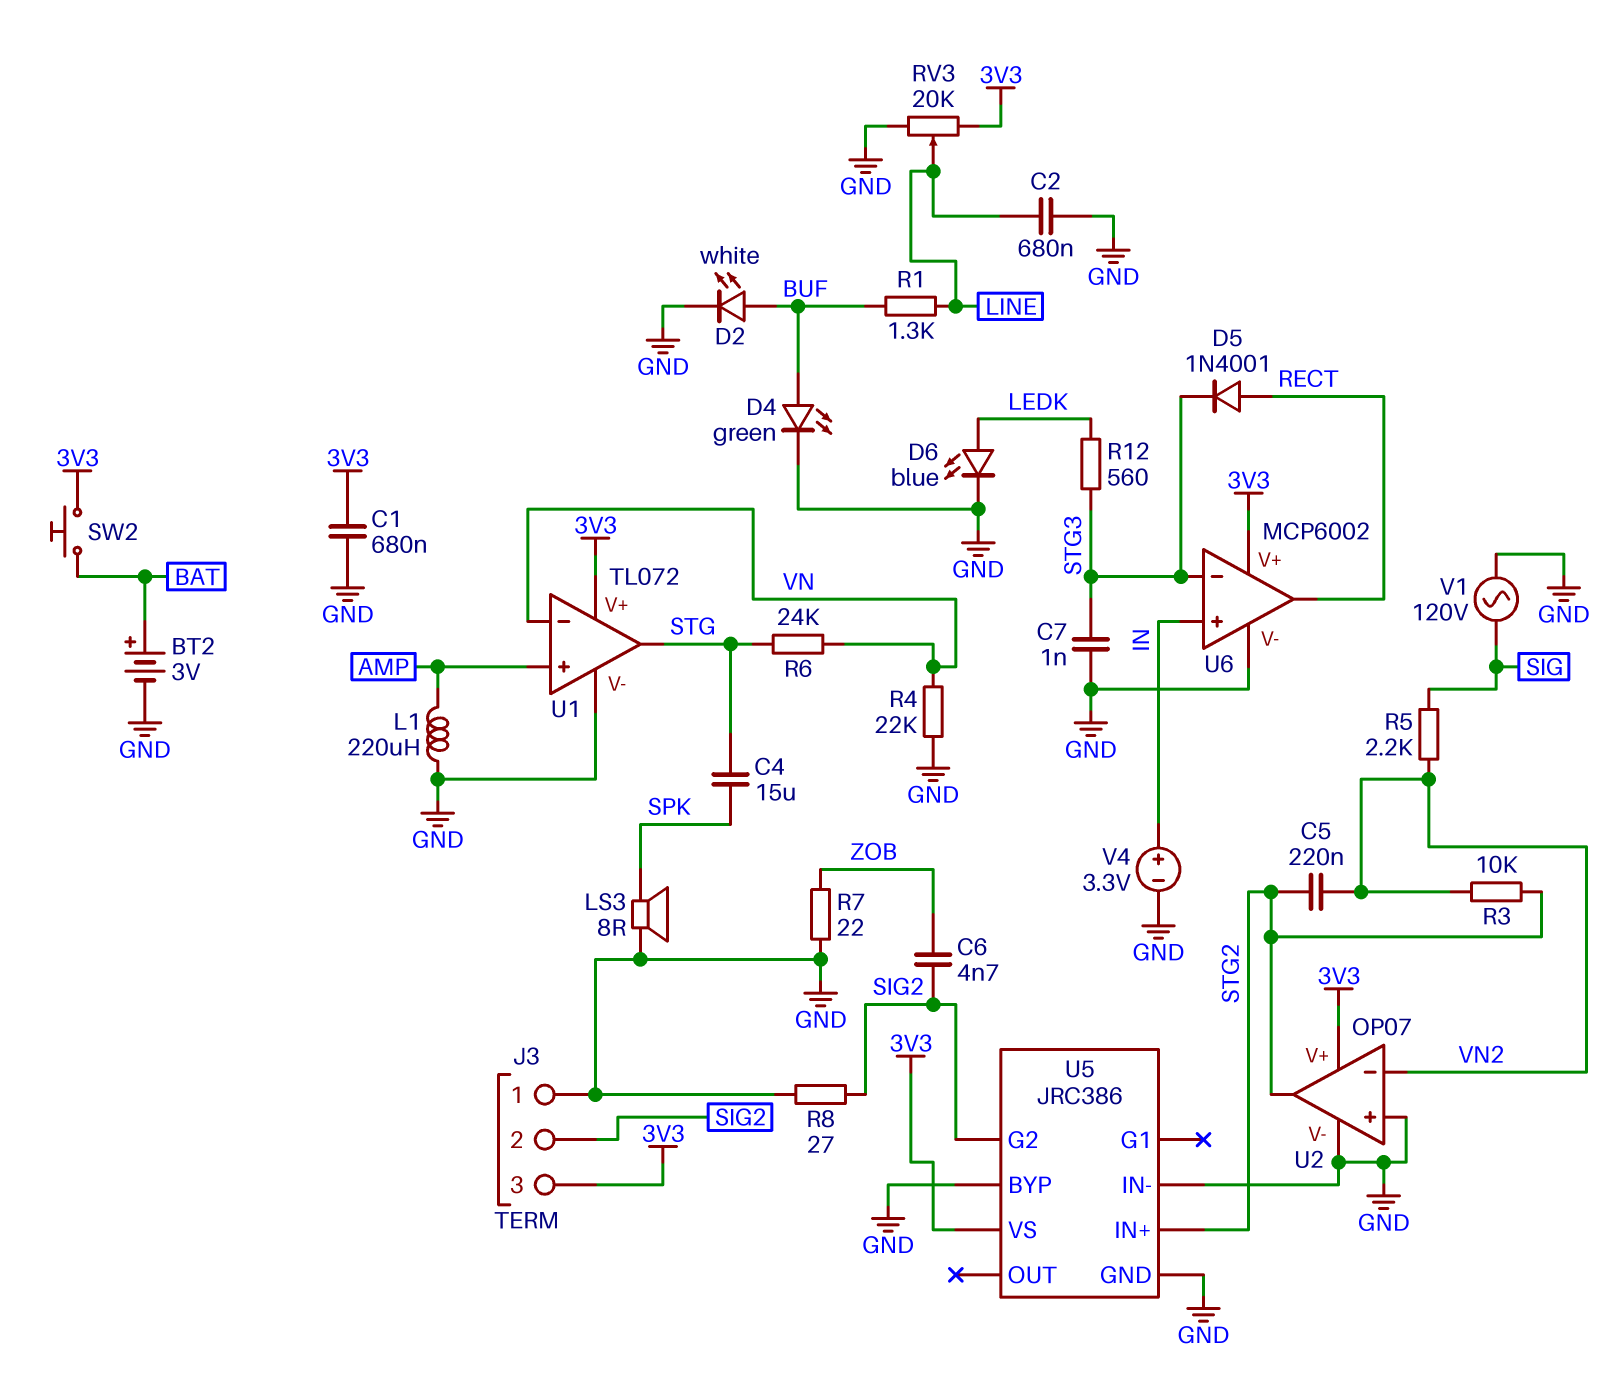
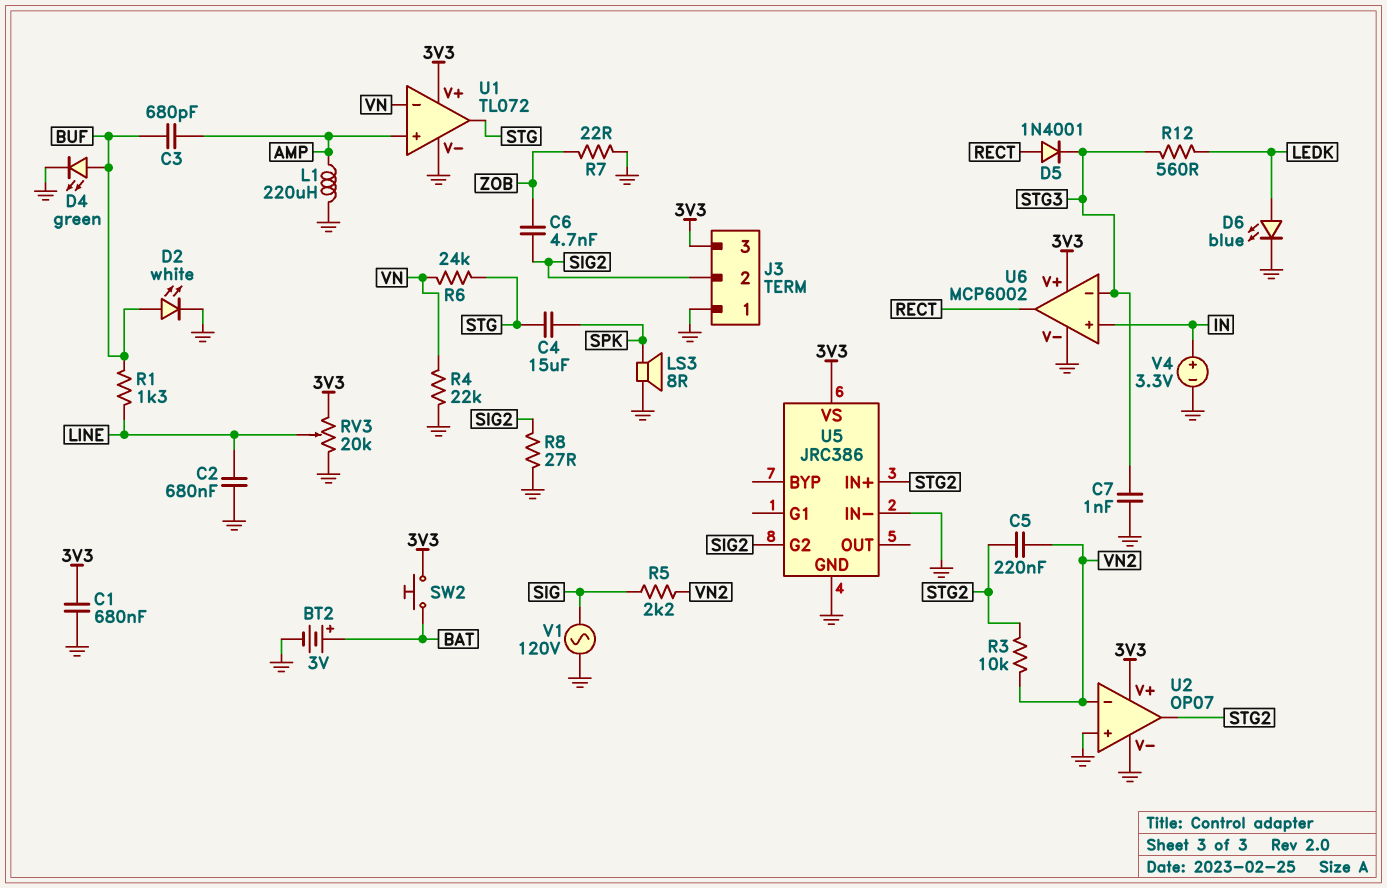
C3: none -> 680pF (AMP, BUF)
U5 pin BYP: GND -> none

